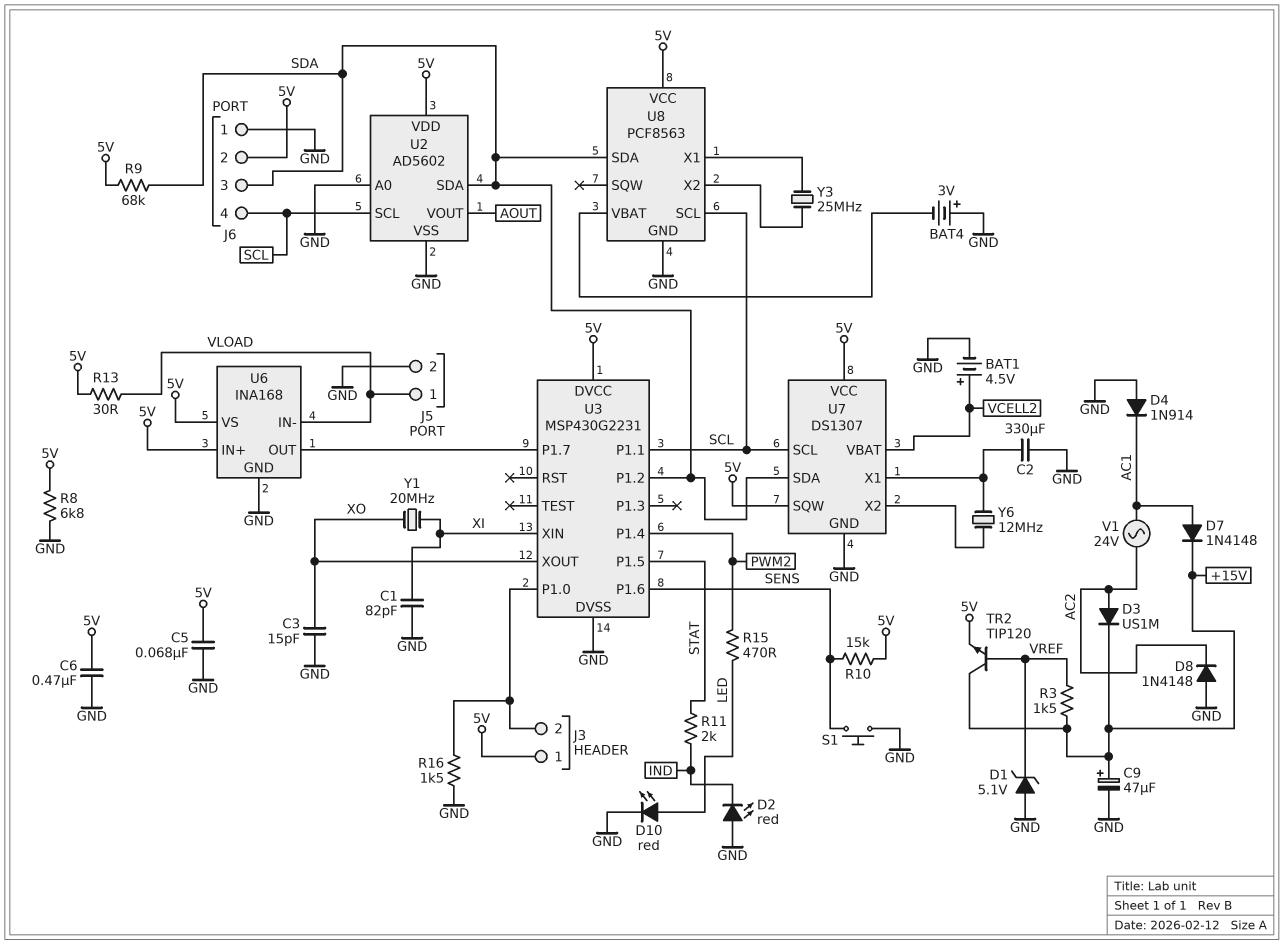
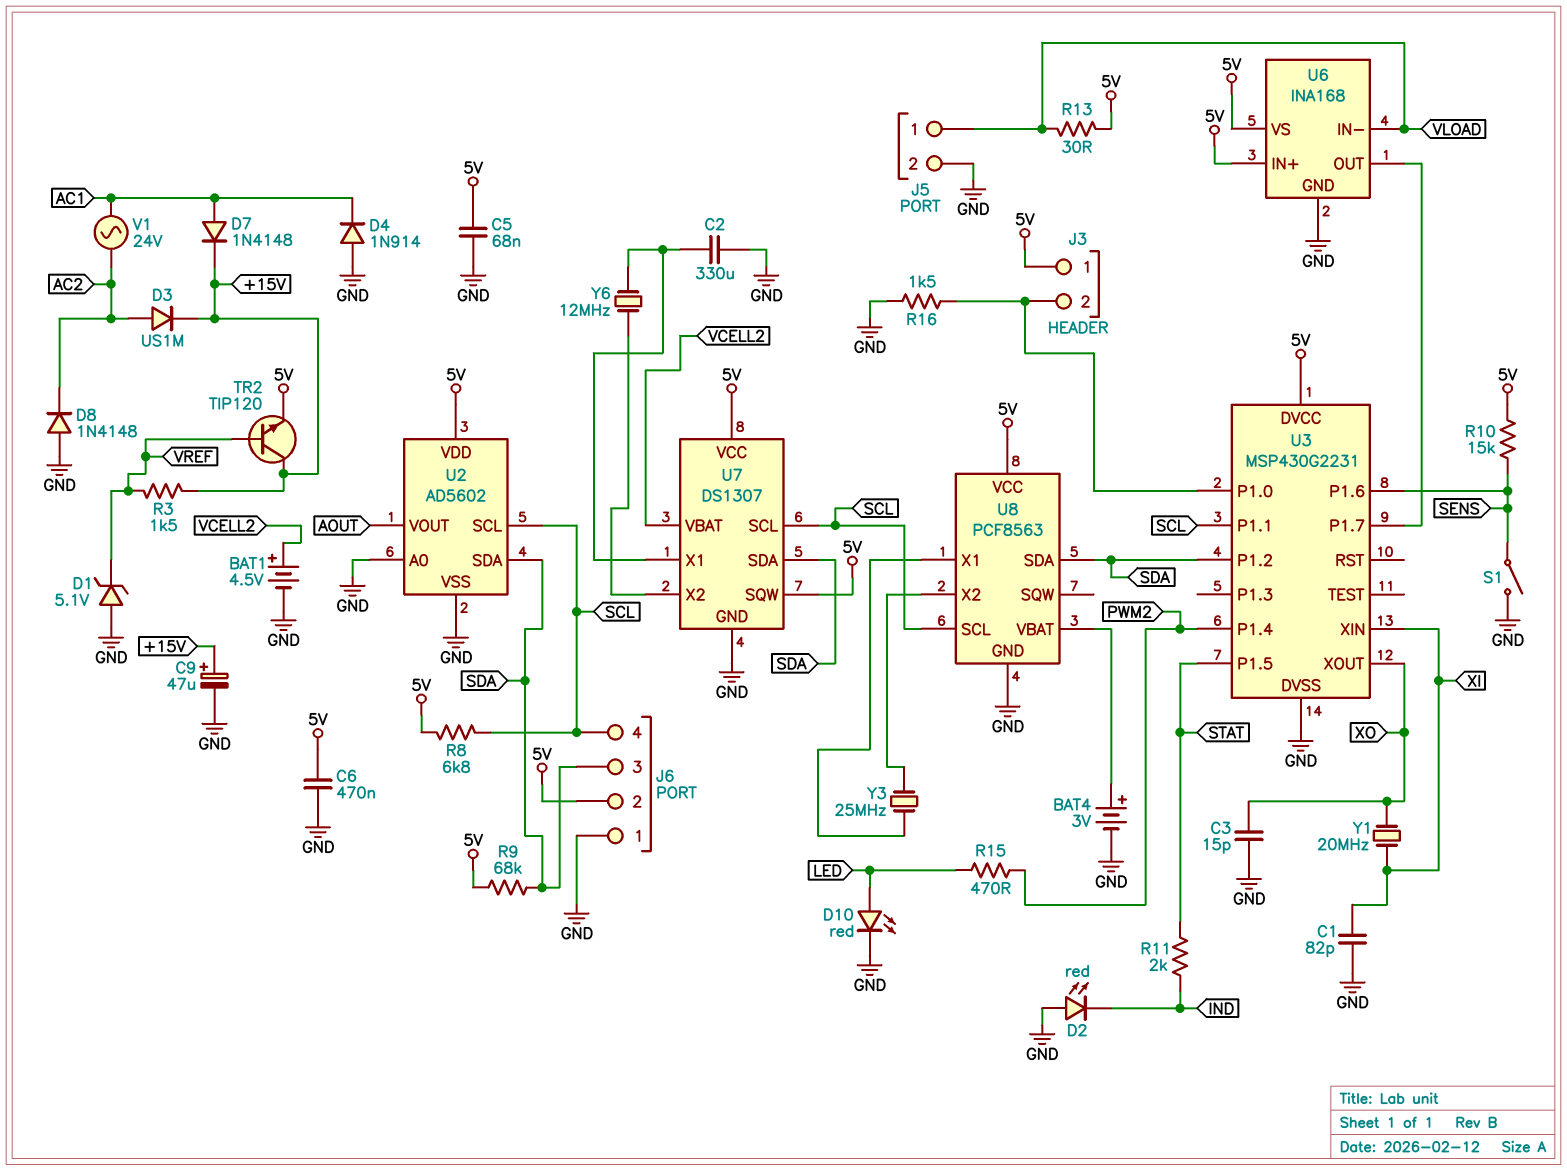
BAT4: 3V (plus GND, minus U8/VBAT) -> 3V (plus U8/VBAT, minus GND)
R8: 6.8k (5V, GND) -> 6.8k (5V, SCL)
S1: button (GND, SENS) -> switch (GND, SENS)

